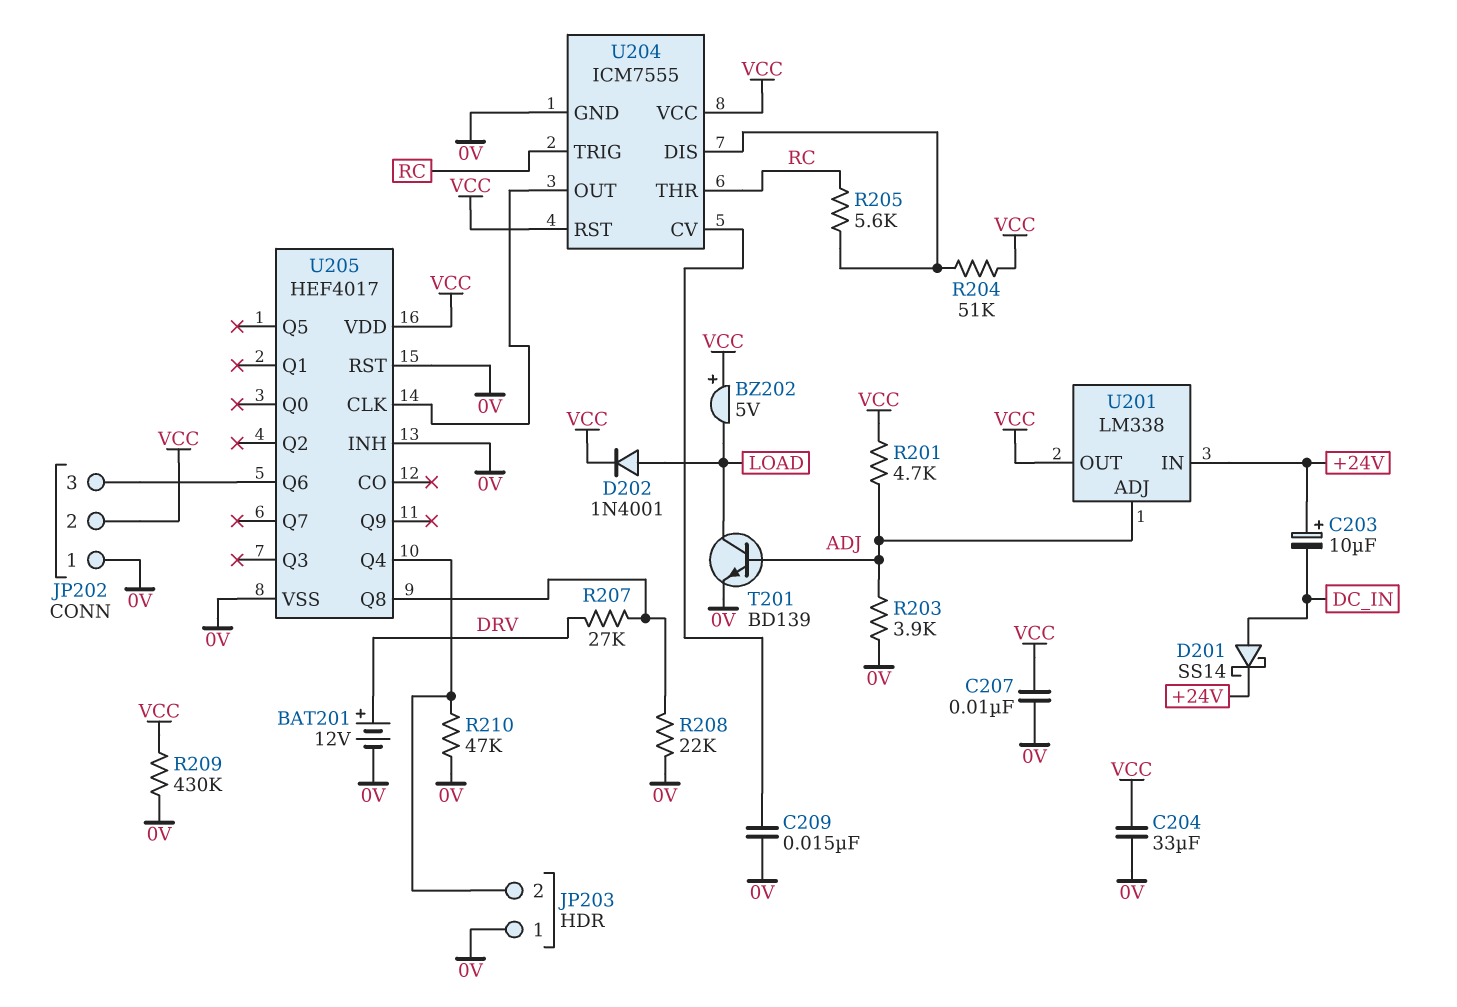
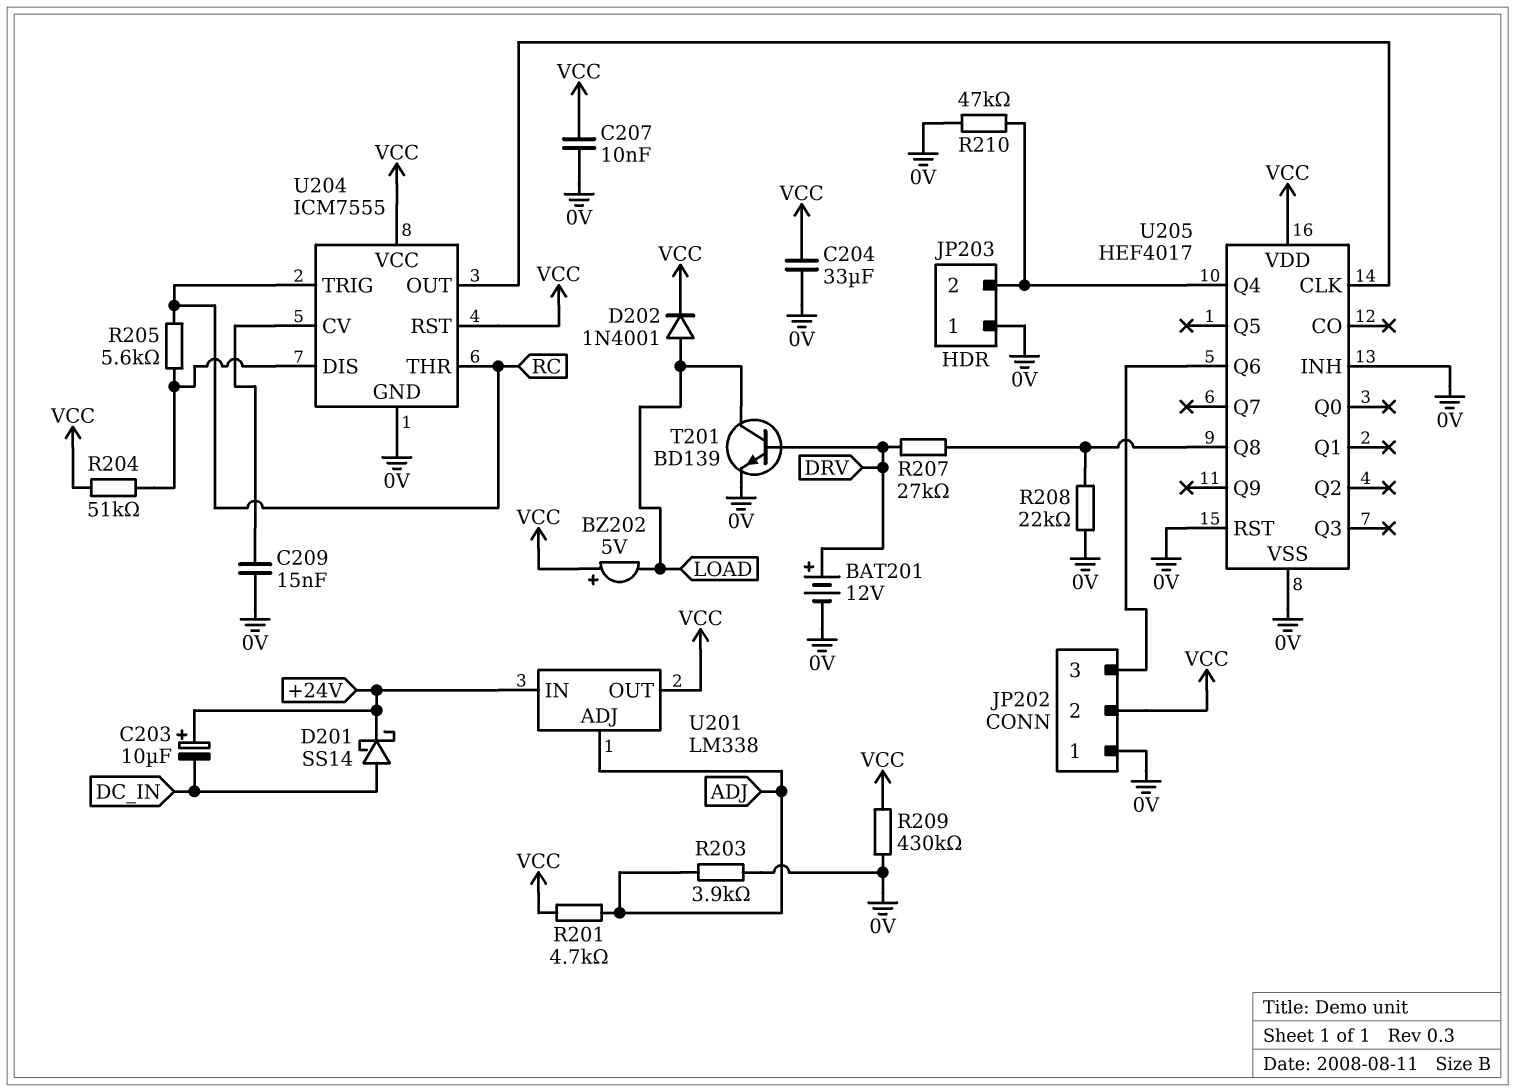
T201: NPN BD139 (B ADJ, C LOAD, E 0V) -> NPN BD139 (B DRV, C LOAD, E 0V)

